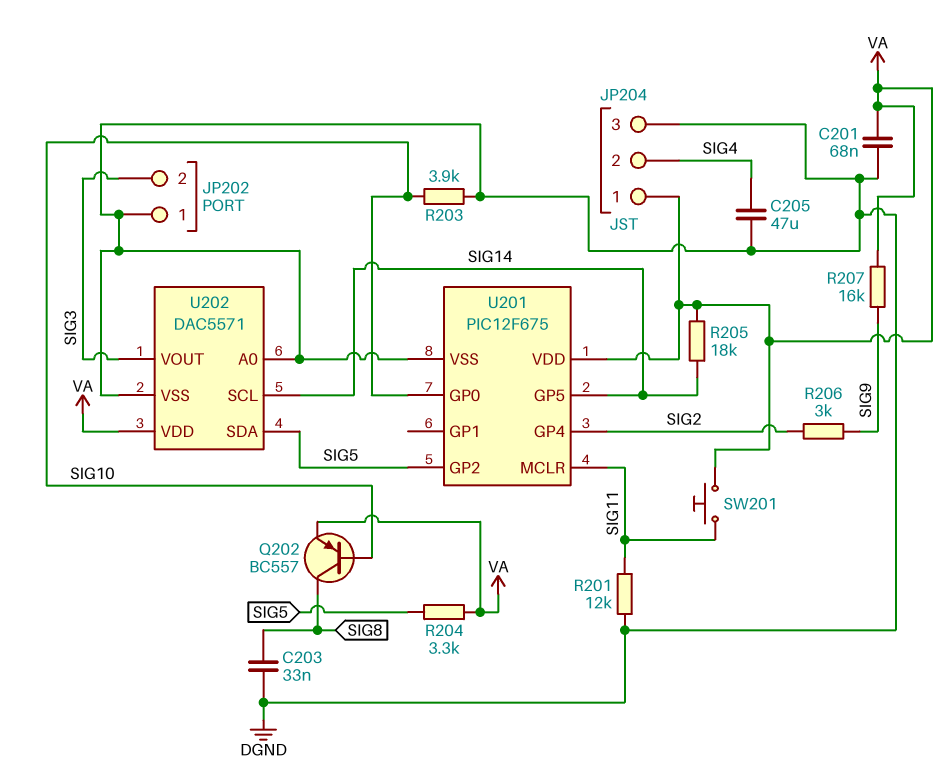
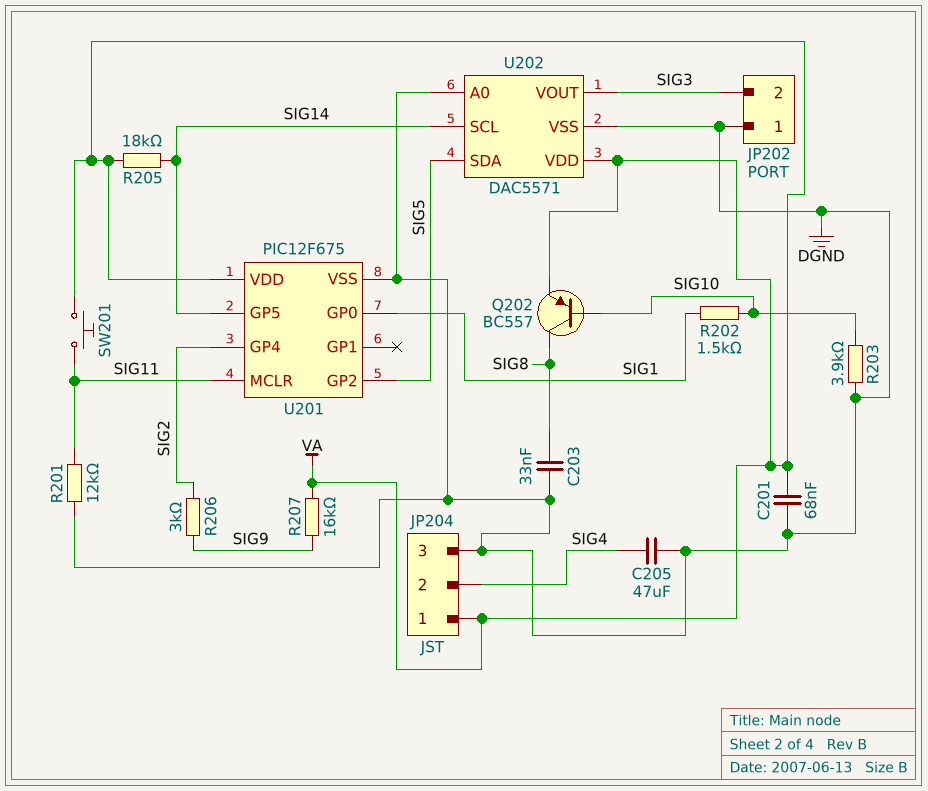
R202: none -> 1.5k (SIG1, SIG10)
R204: 3.3k (SIG5, VA) -> none
U201 pin GP0: SIG10 -> SIG1

